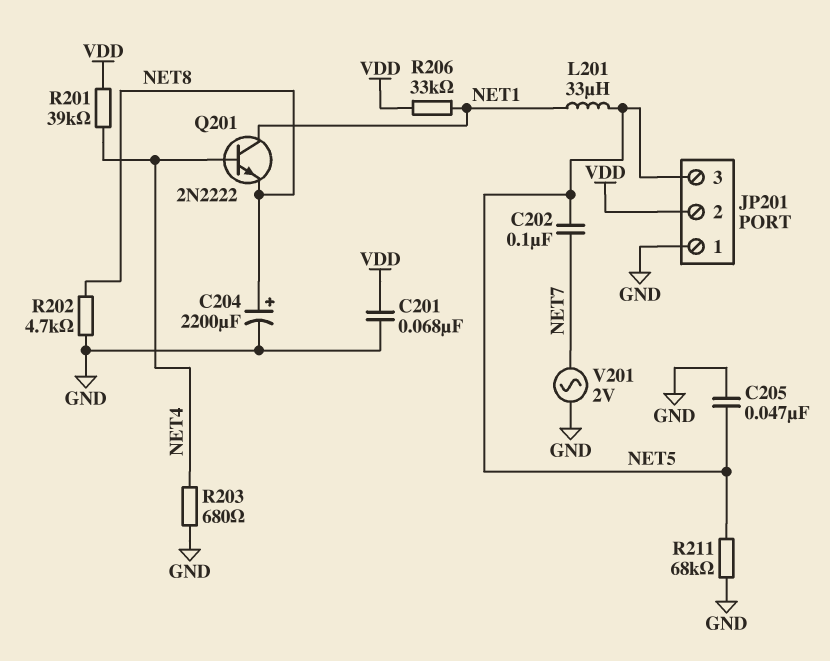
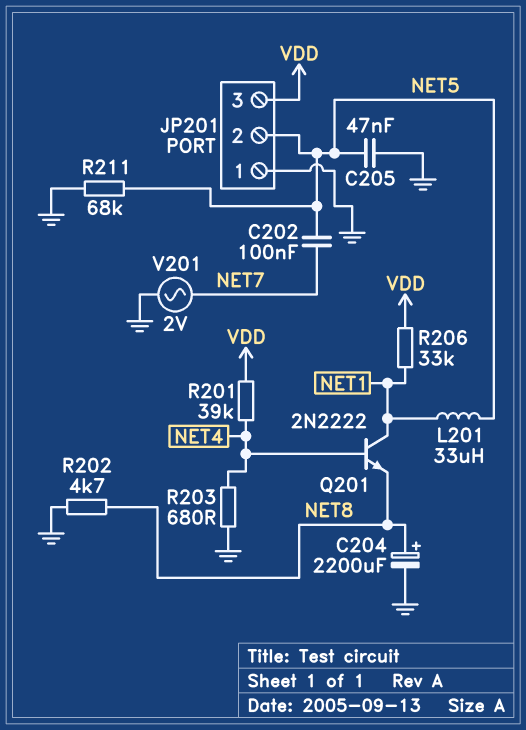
C201: 68nF (GND, VDD) -> none
JP201 pin 2: VDD -> NET5
JP201 pin 3: NET5 -> VDD

